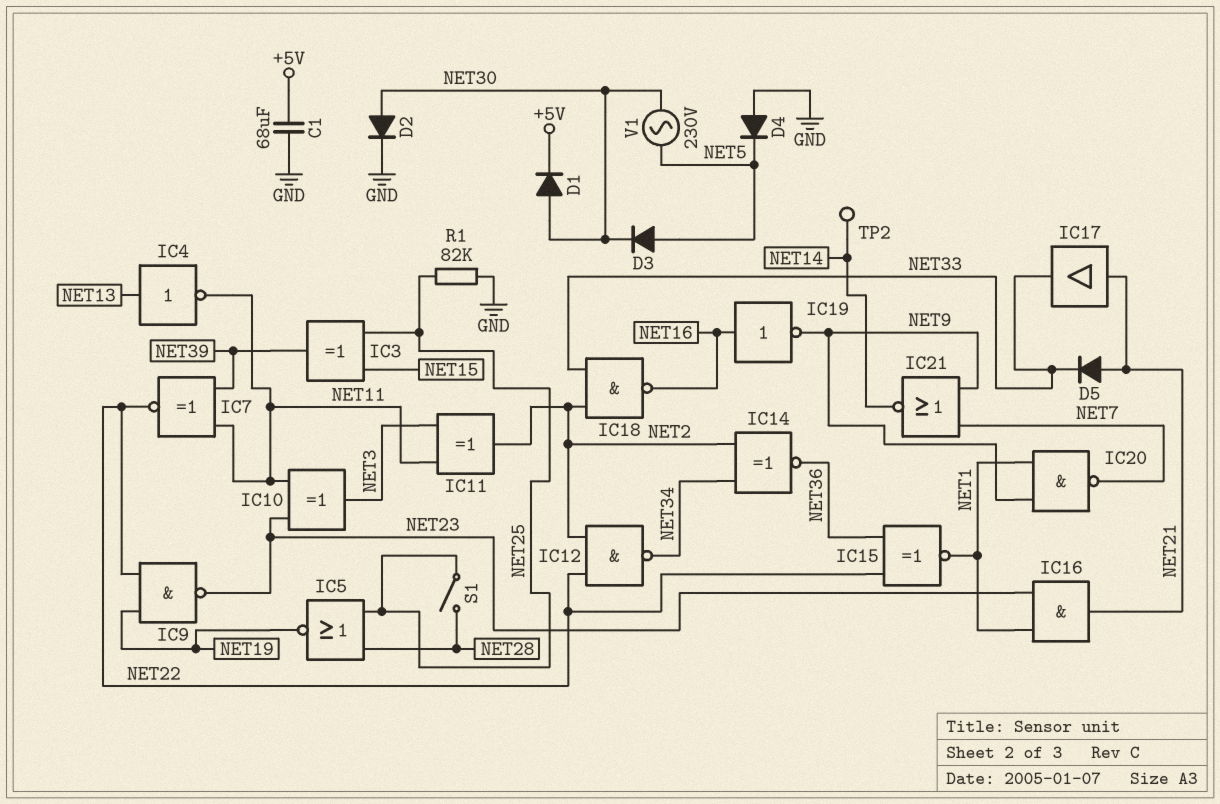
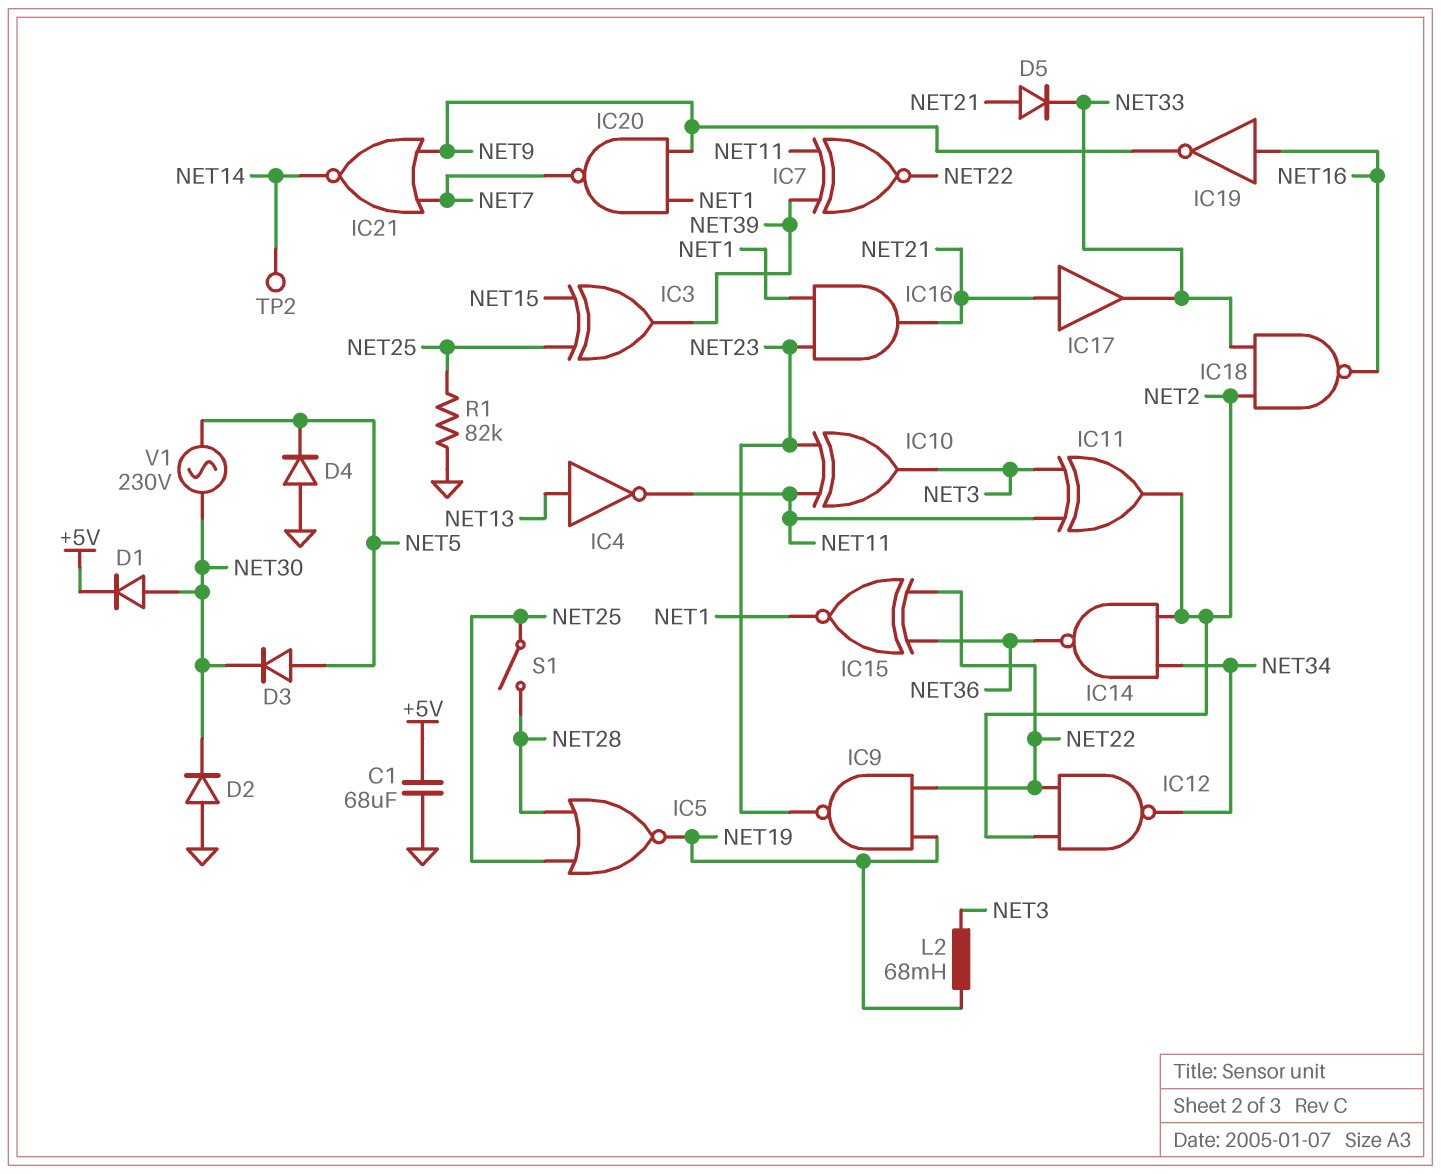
D2: diode (A NET30, K GND) -> diode (A GND, K NET30)
IC14: XNOR (in NET2, in NET34, out NET36) -> NAND (in NET2, in NET34, out NET36)
L2: none -> 68mH (NET3, NET19)

